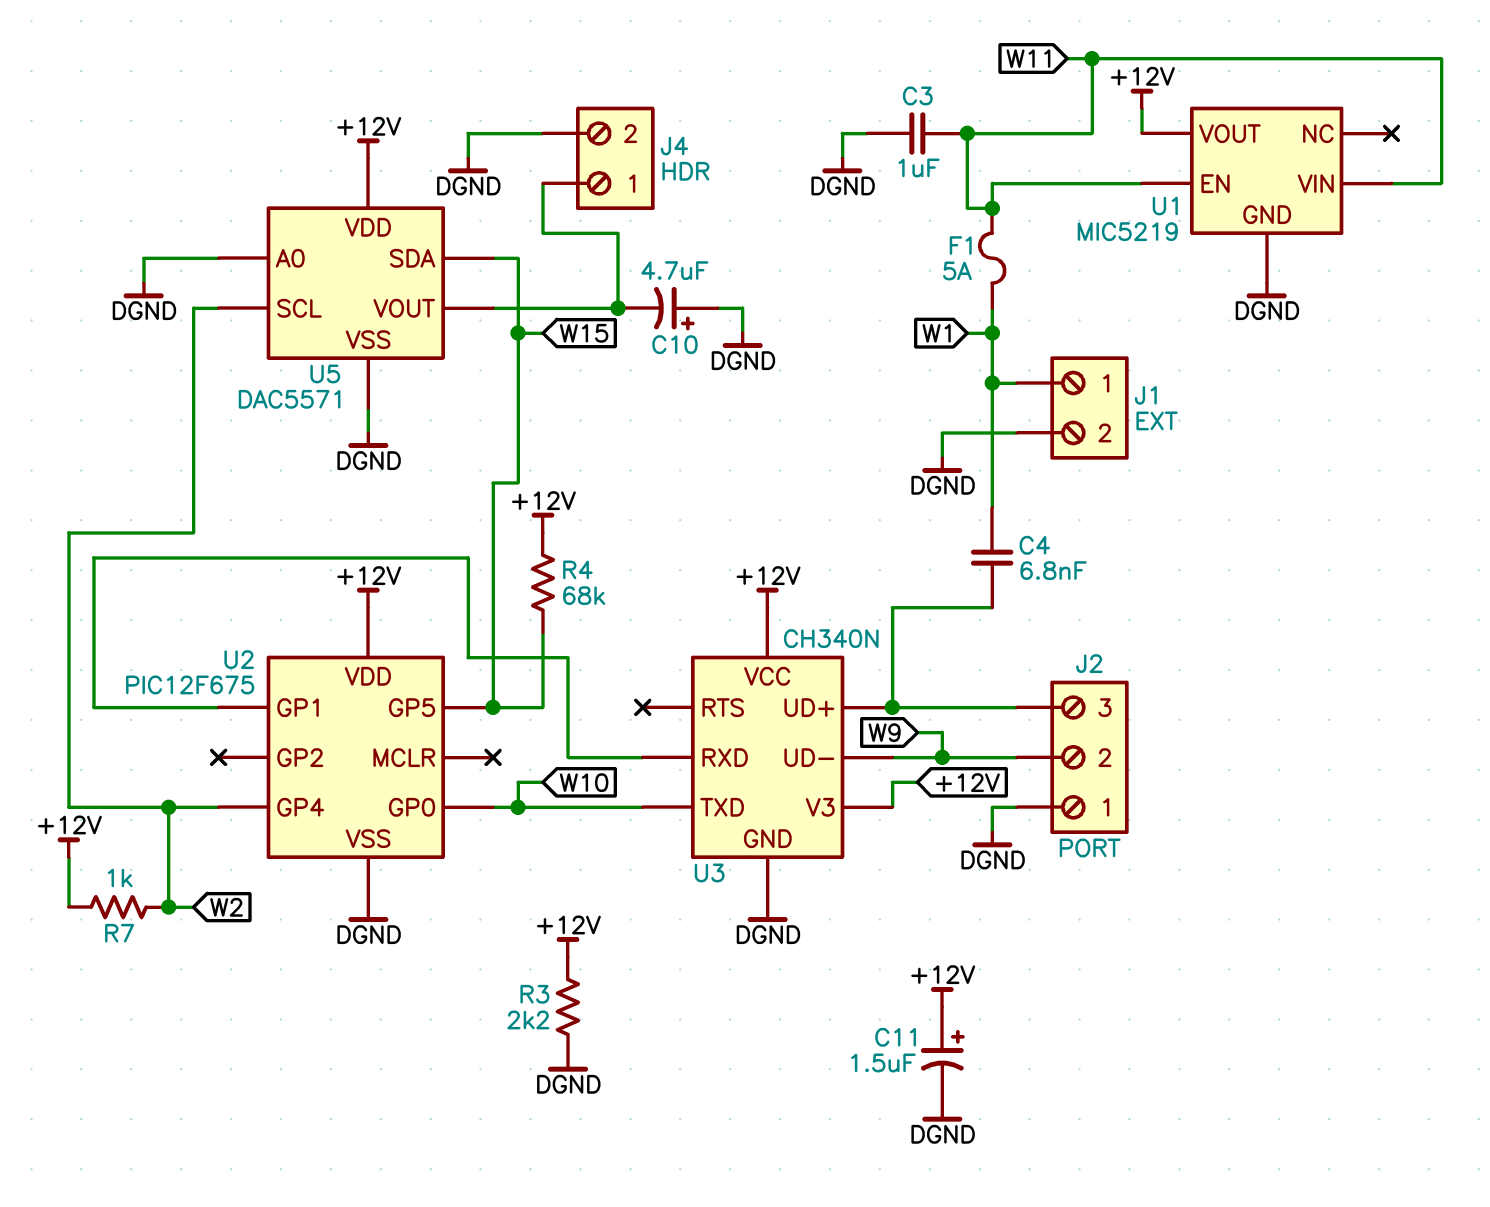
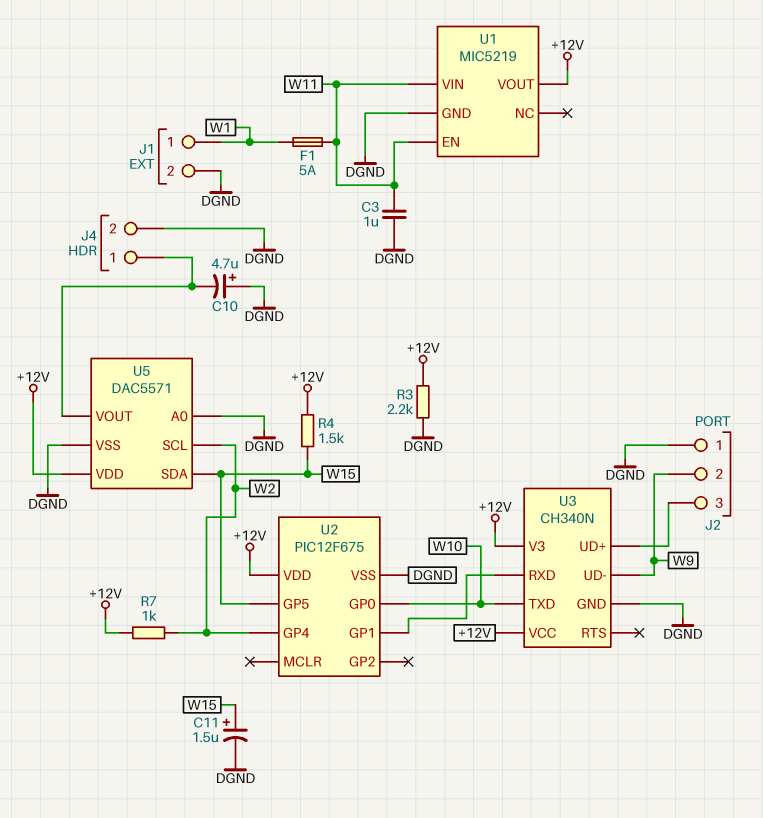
C4: 6.8nF (J2/3, W1) -> none
C11: 1.5uF (plus +12V, minus DGND) -> 1.5uF (plus W15, minus DGND)
R4: 68k (+12V, W15) -> 1.5k (+12V, W15)

